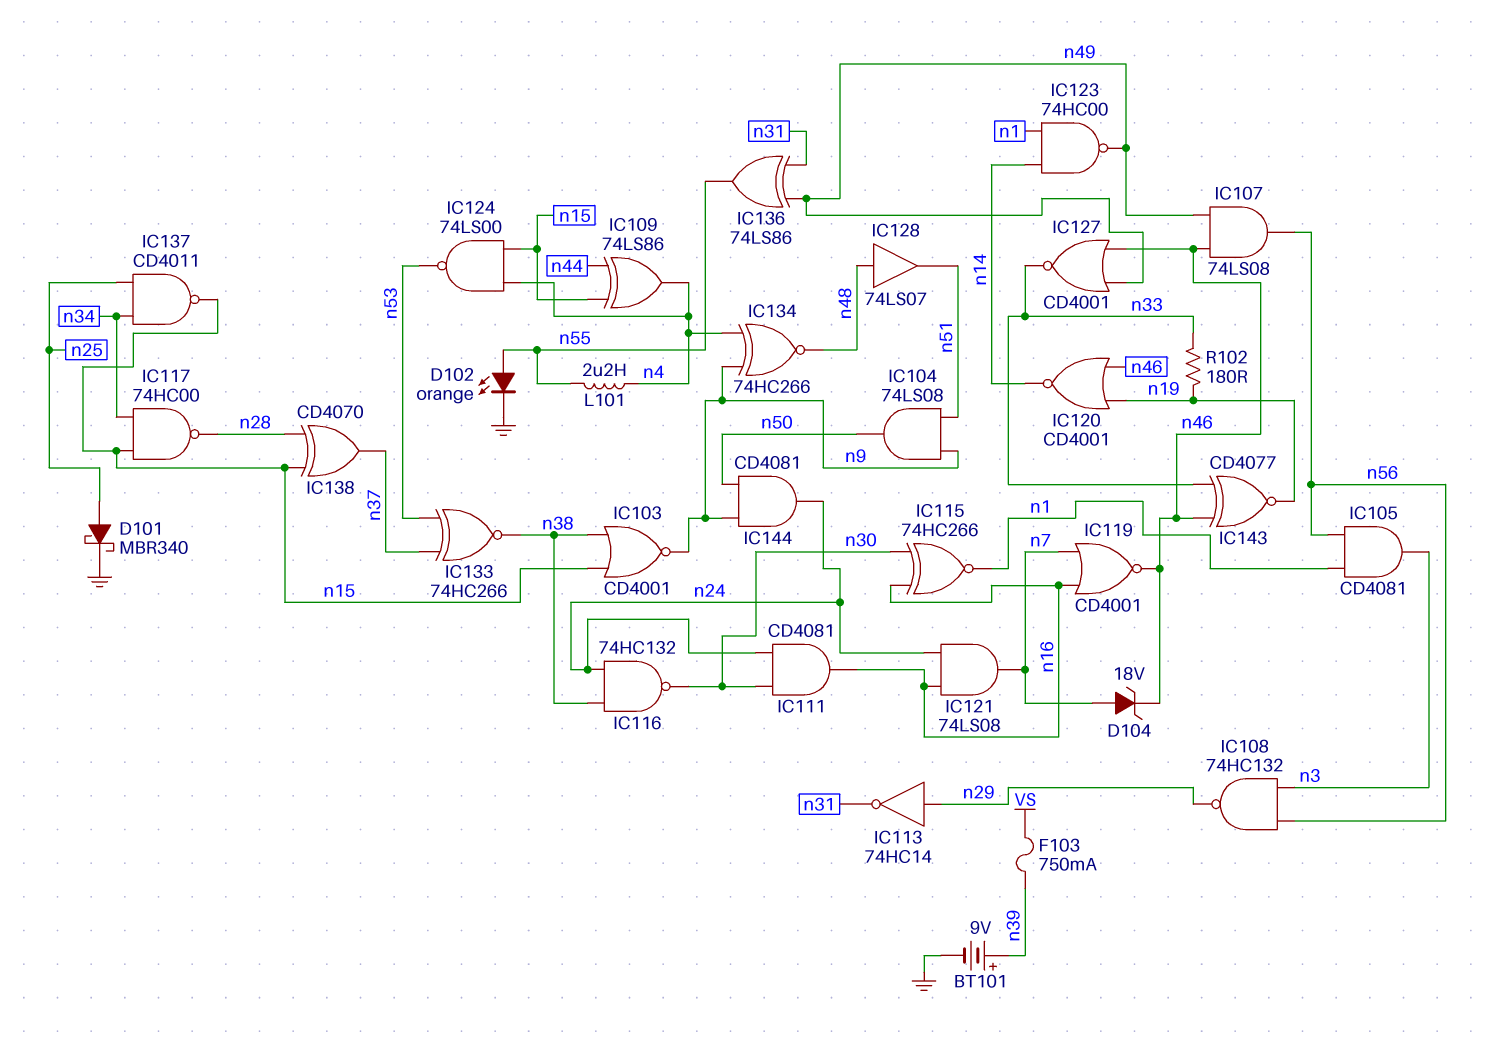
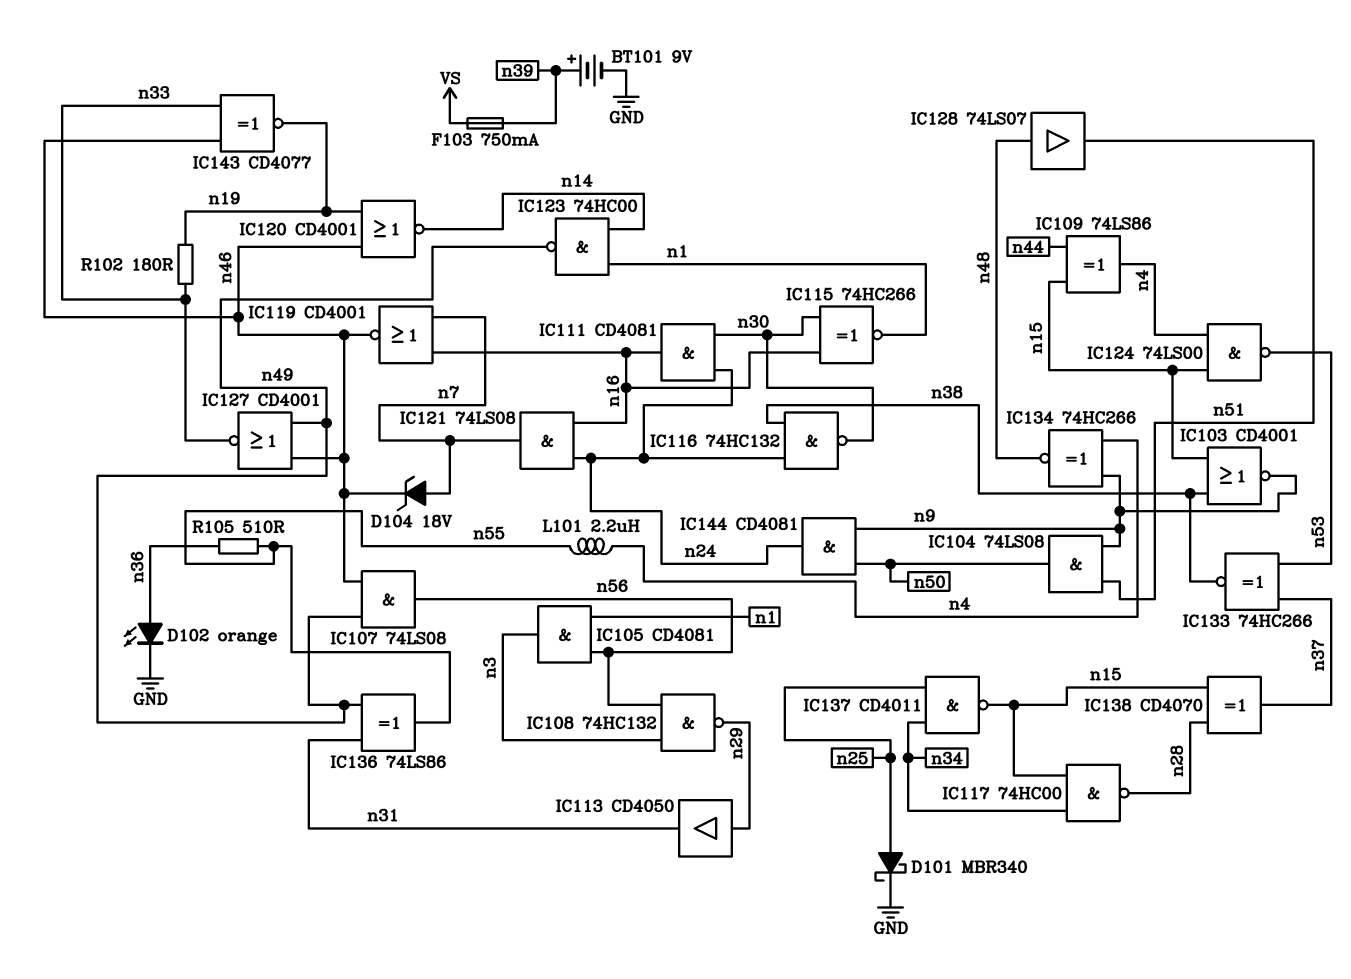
D102: LED orange (A n55, K GND) -> LED orange (A n36, K GND)
IC113: NOT 74HC14 (in n29, out n31) -> buffer CD4050 (in n29, out n31)
R105: none -> 510 (n36, n55)

